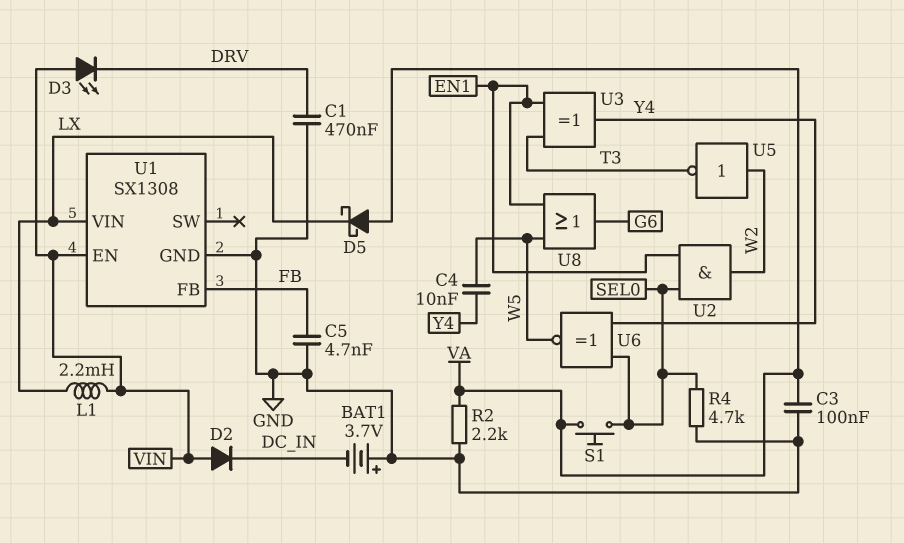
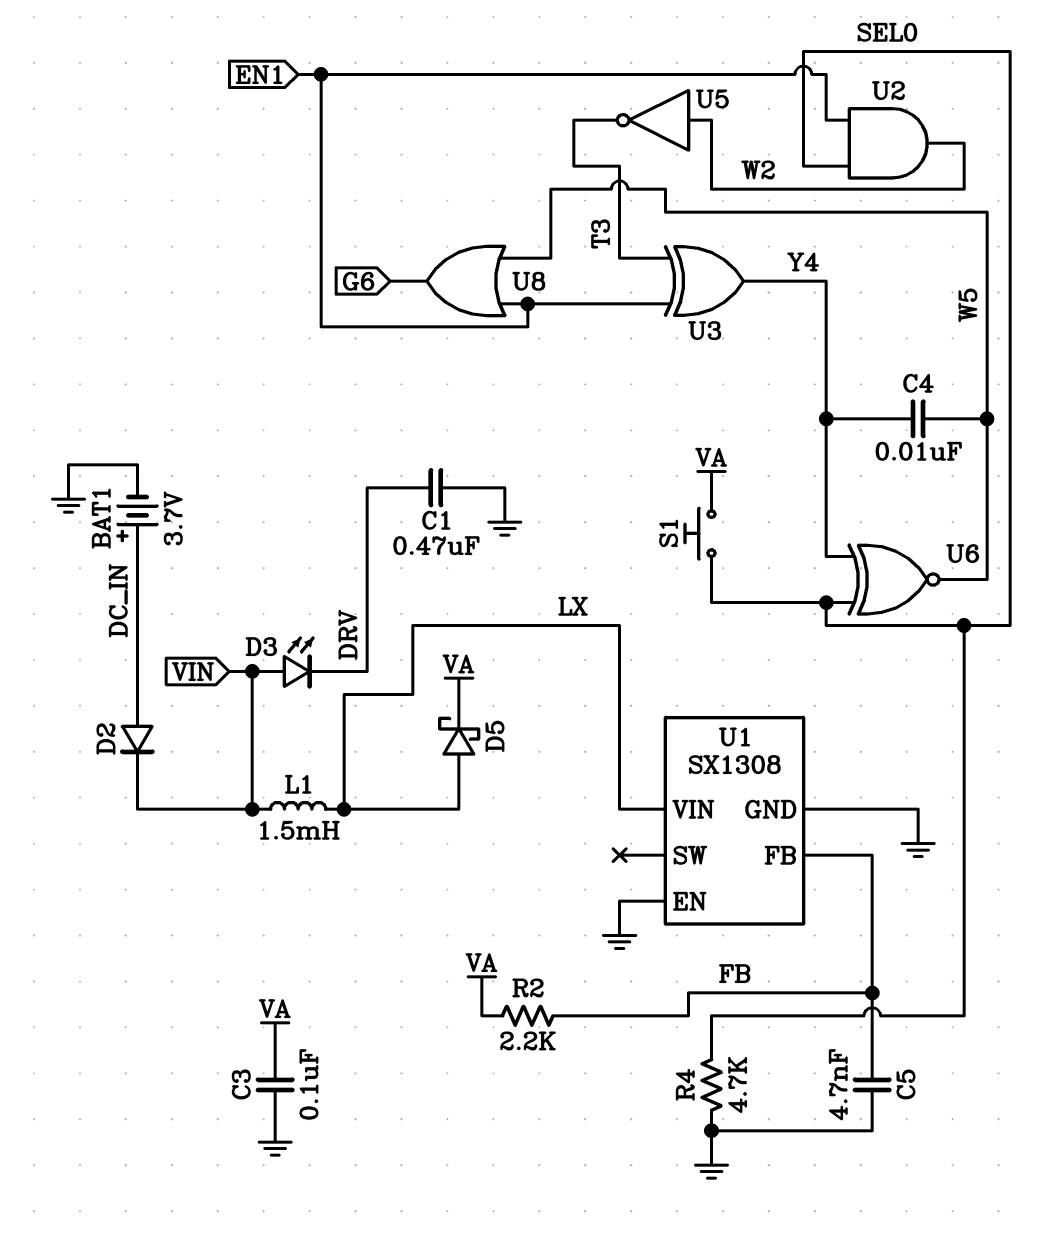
BAT1: 3.7V (plus GND, minus DC_IN) -> 3.7V (plus DC_IN, minus GND)
D2: diode (A VIN, K DC_IN) -> diode (A DC_IN, K VIN)
D5: schottky (A VA, K LX) -> schottky (A LX, K VA)
L1: 2.2mH (LX, VIN) -> 1.5mH (LX, VIN)
R2: 2.2k (GND, VA) -> 2.2k (FB, VA)
U1 pin EN: VIN -> GND

